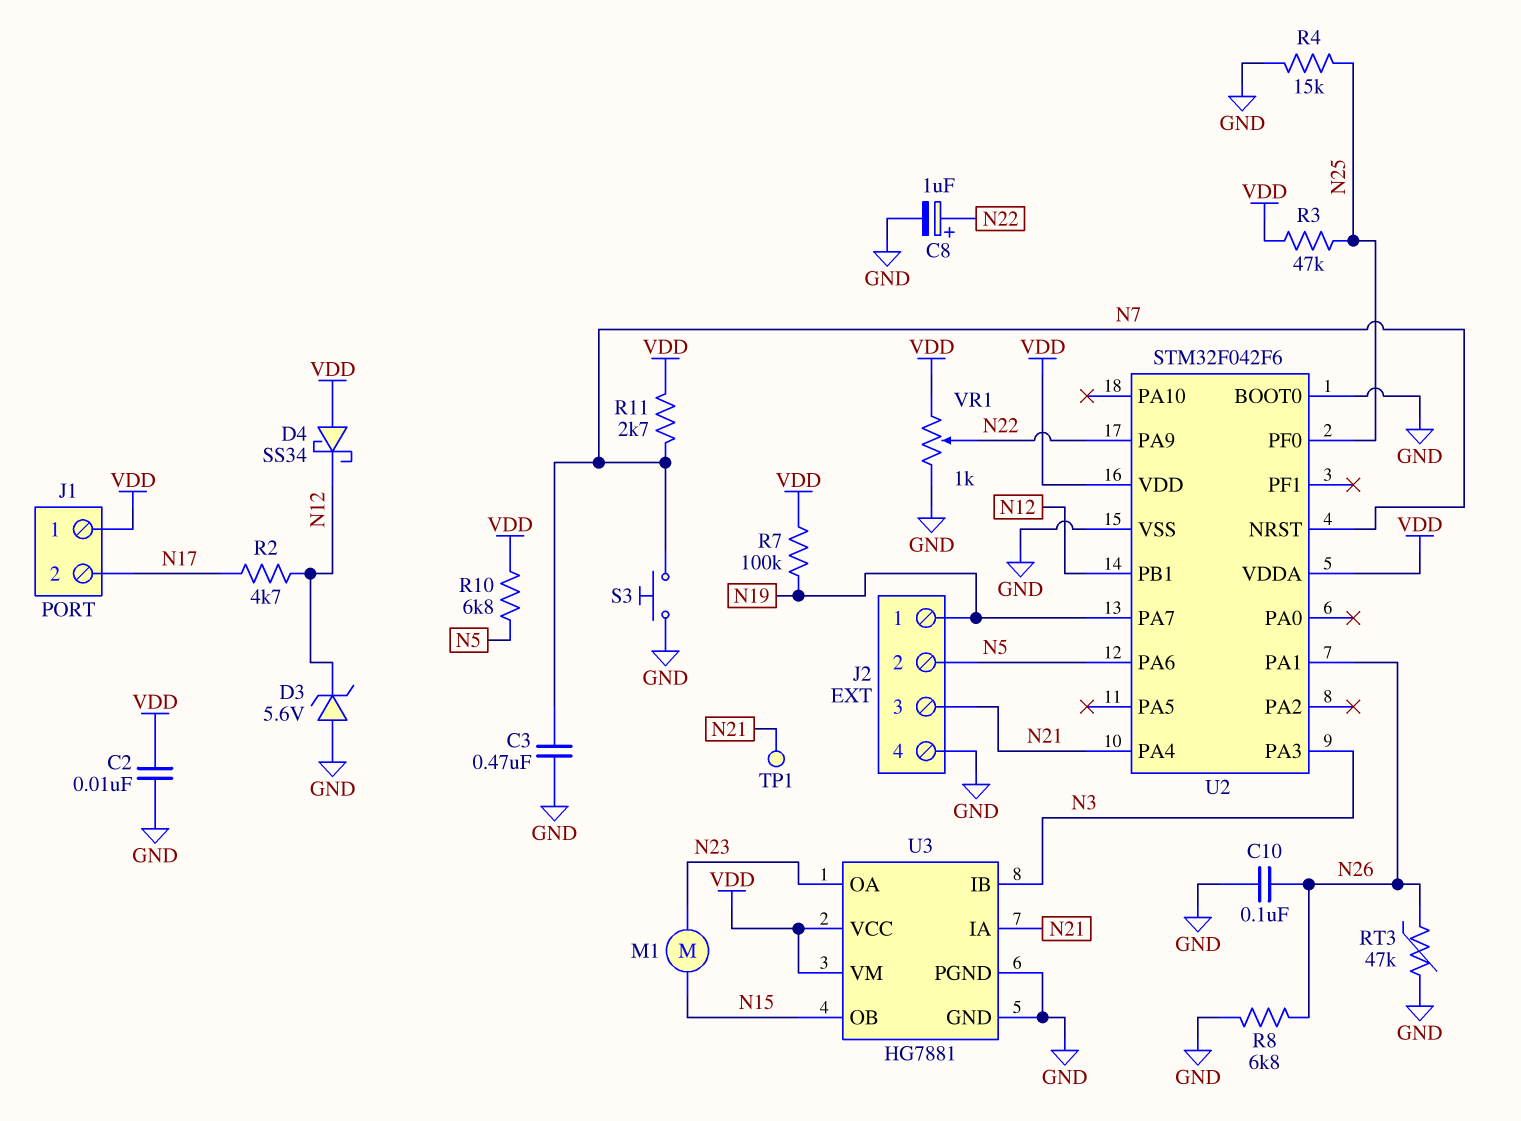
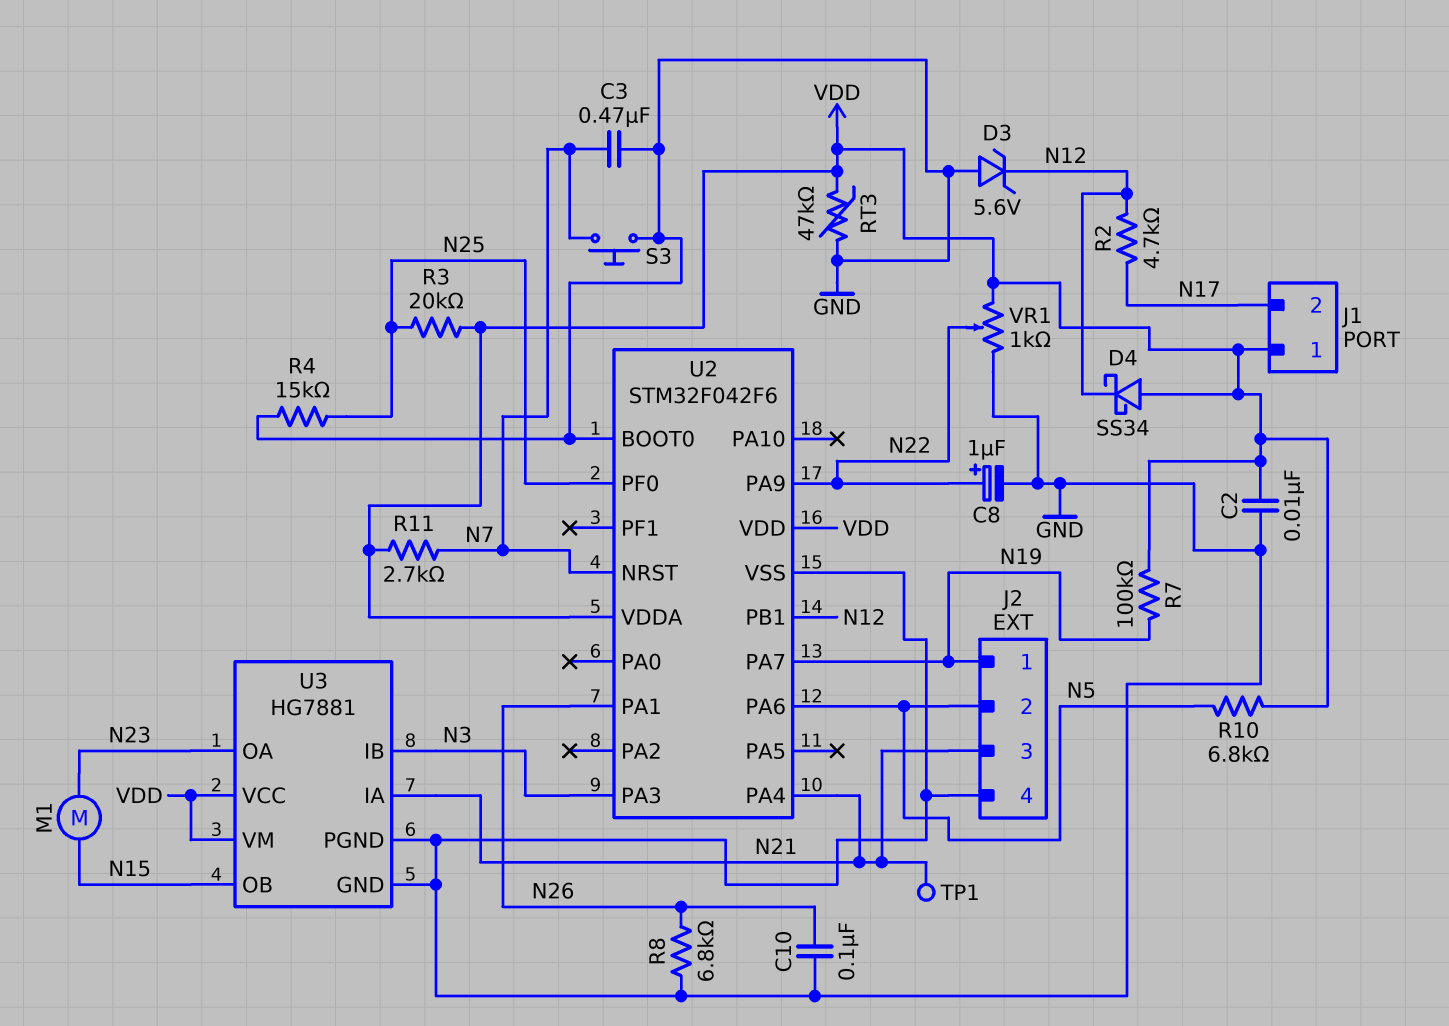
R3: 47k (N25, VDD) -> 20k (N25, VDD)
RT3: 47k (GND, N26) -> 47k (GND, VDD)

